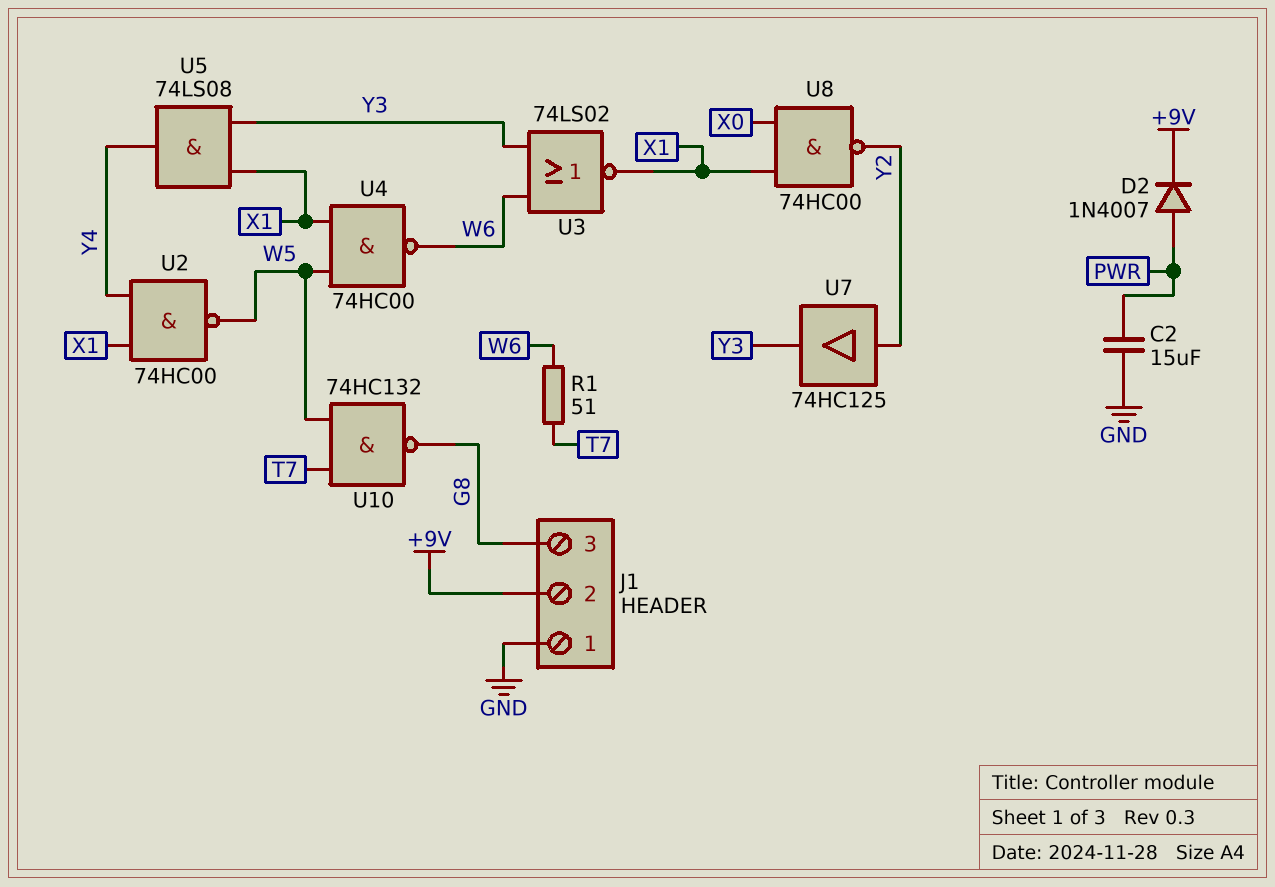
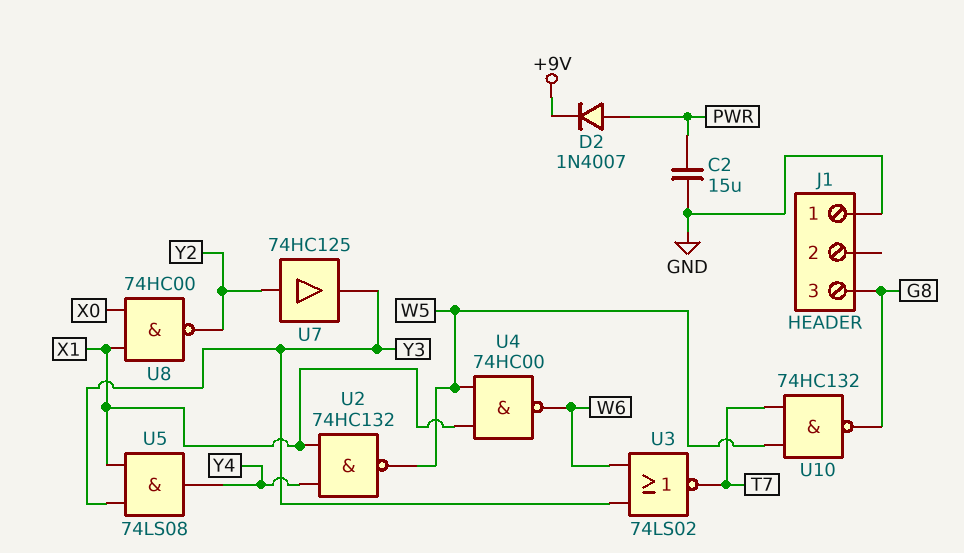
J1 pin 2: +9V -> none
R1: 51 (T7, W6) -> none
U2: NAND 74HC00 (in X1, in Y4, out W5) -> NAND 74HC132 (in X1, in Y4, out W5)
U3: NOR 74LS02 (in W6, in Y3, out X1) -> NOR 74LS02 (in W6, in Y3, out T7)

